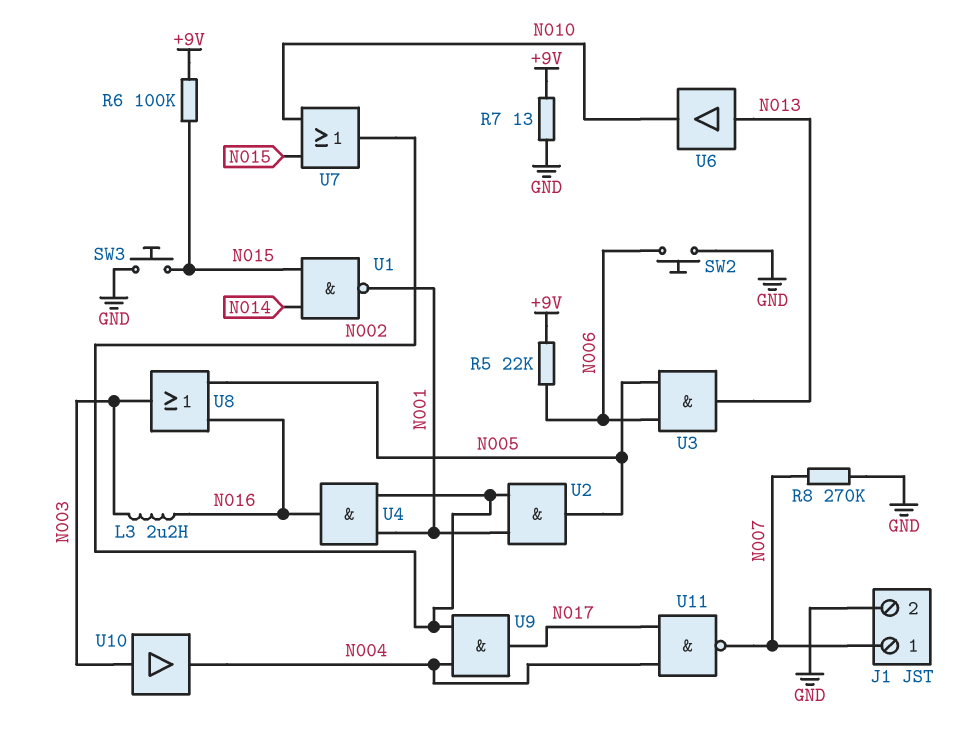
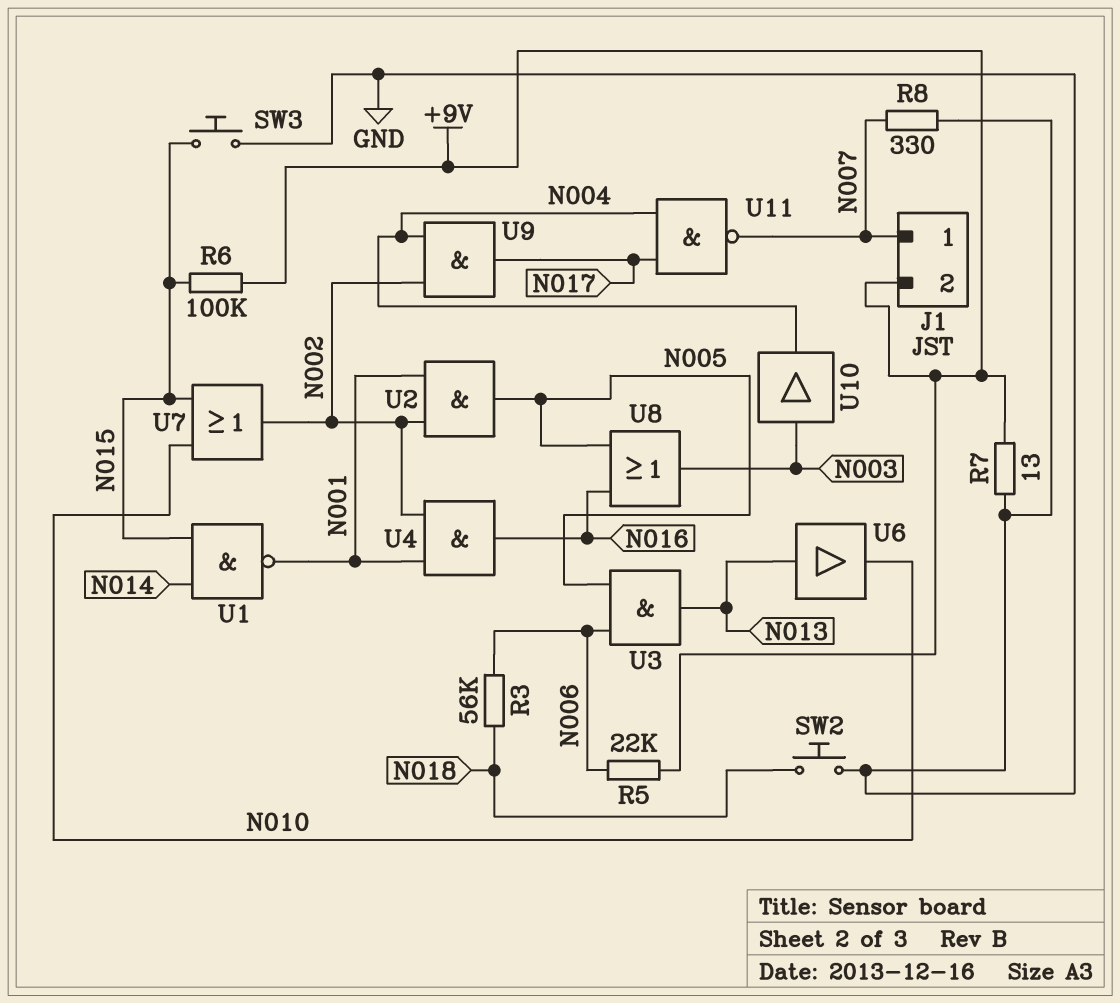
J1 pin 2: GND -> +9V
L3: 2.2uH (N003, N016) -> none
R3: none -> 56k (N006, N018)
R8: 270k (GND, N007) -> 330 (GND, N007)
SW2: button (GND, N006) -> button (GND, N018)

